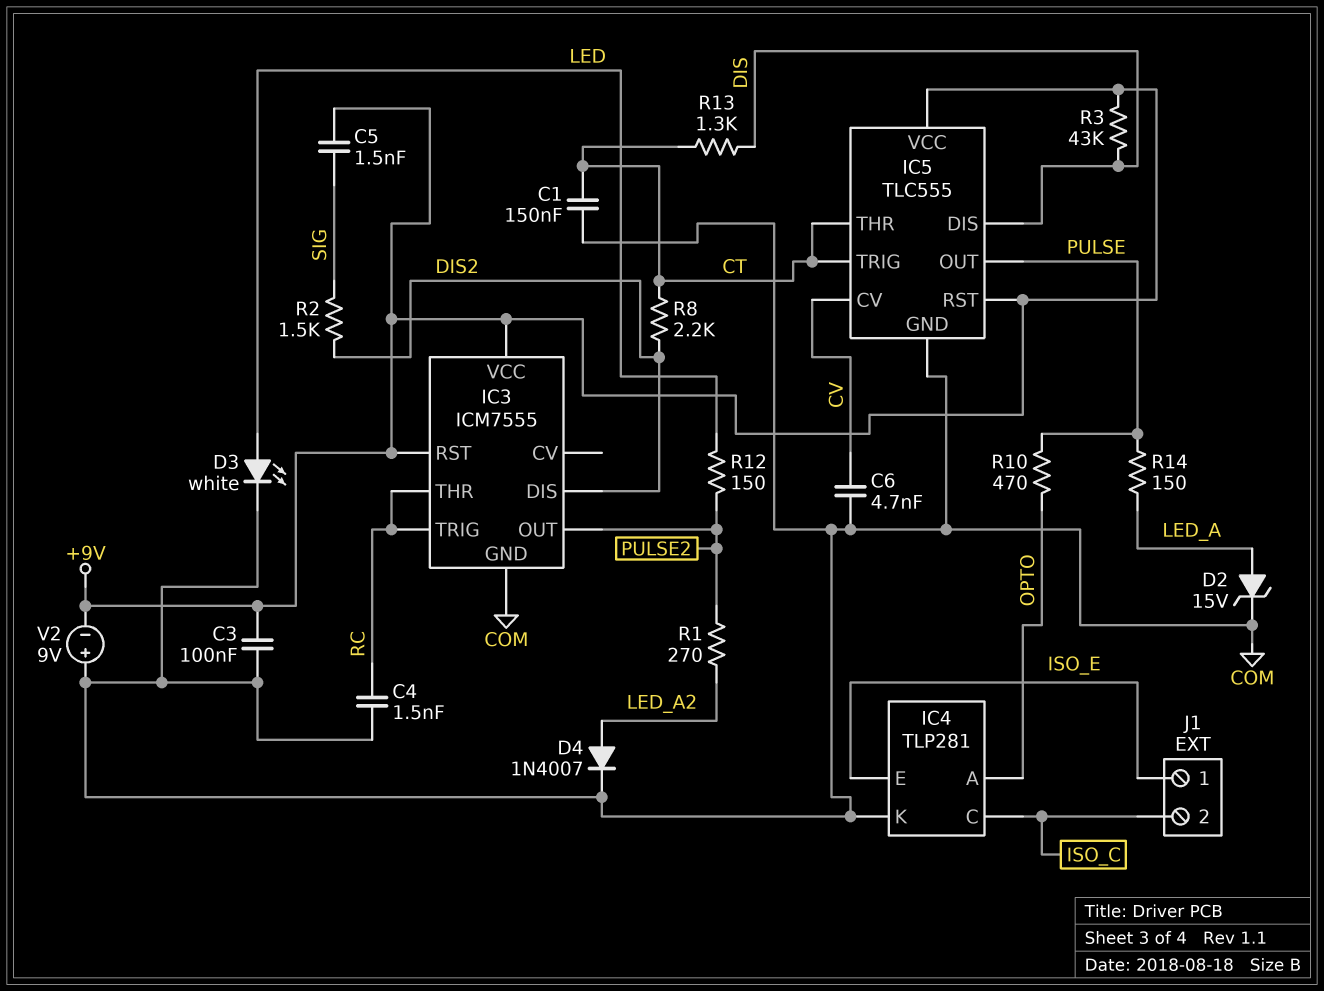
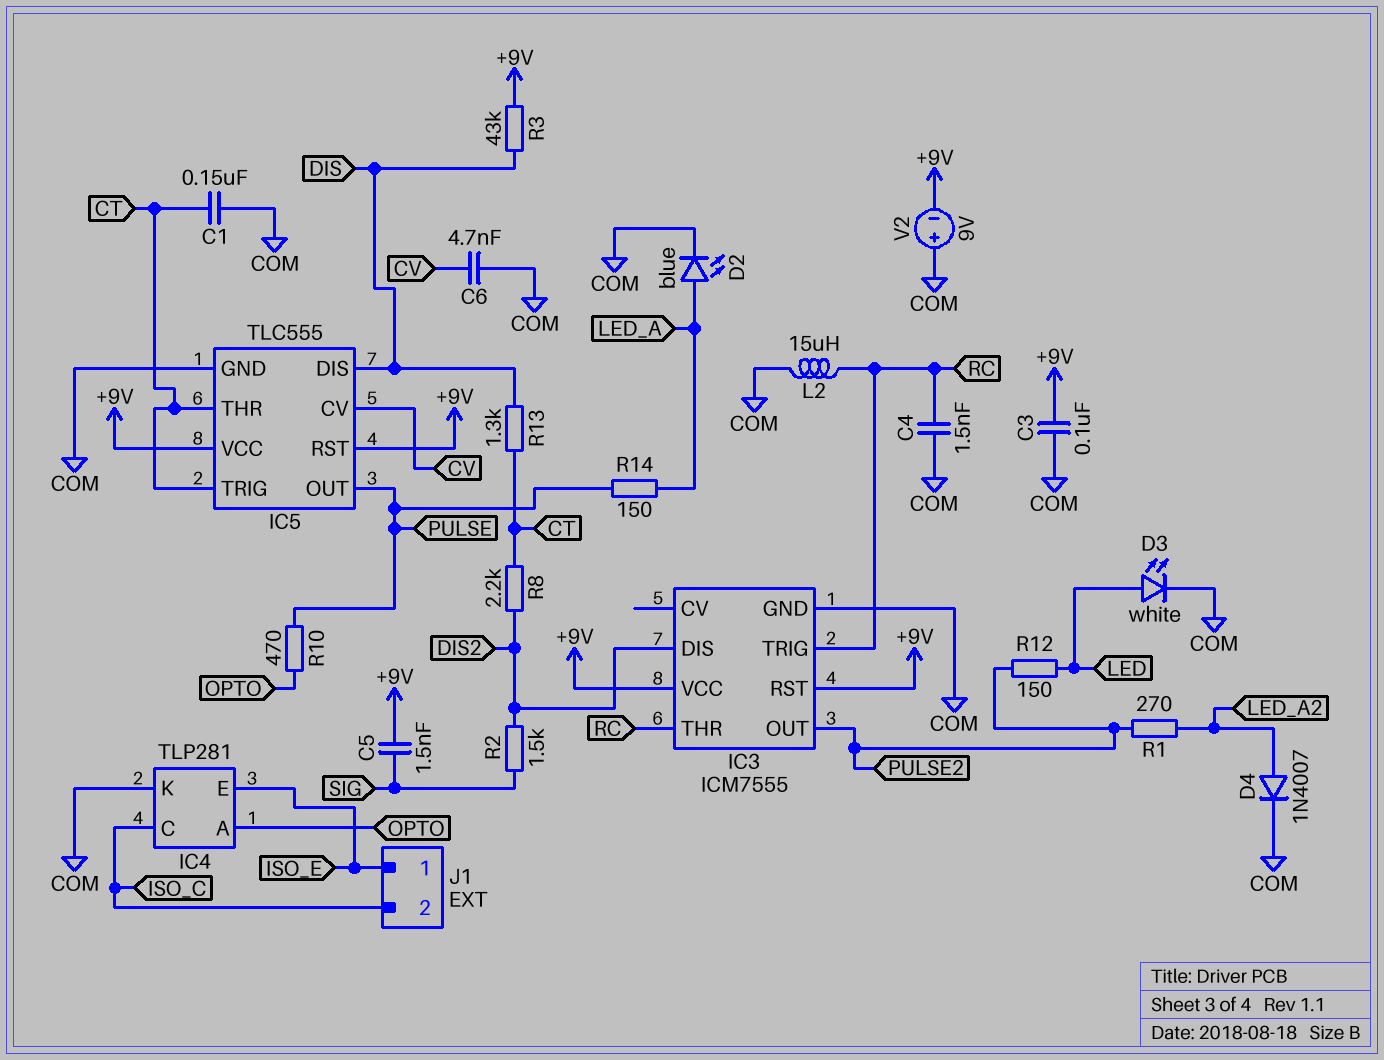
D2: zener 15V (A LED_A, K COM) -> LED blue (A LED_A, K COM)
L2: none -> 15uH (COM, RC)

